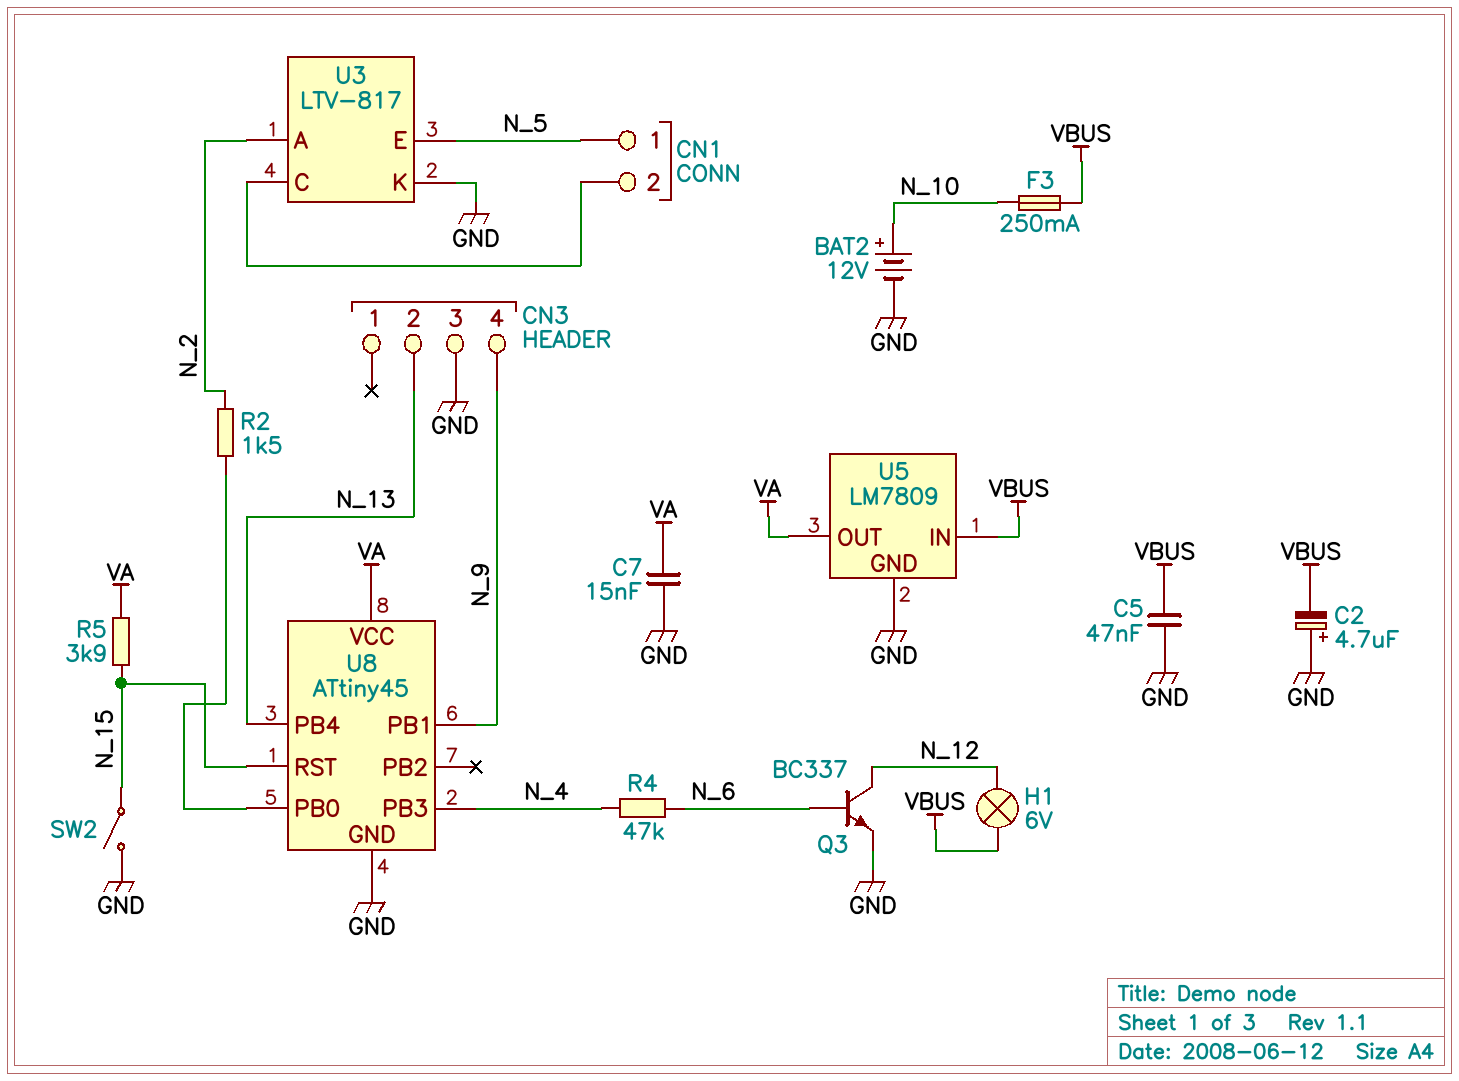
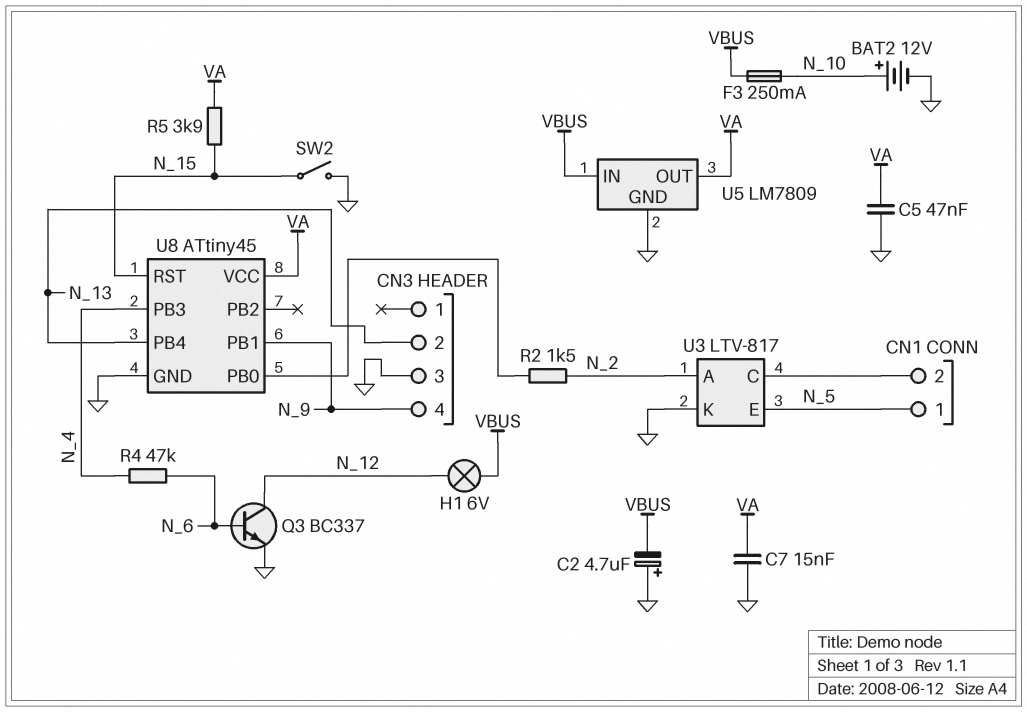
C5: 47nF (GND, VBUS) -> 47nF (GND, VA)

